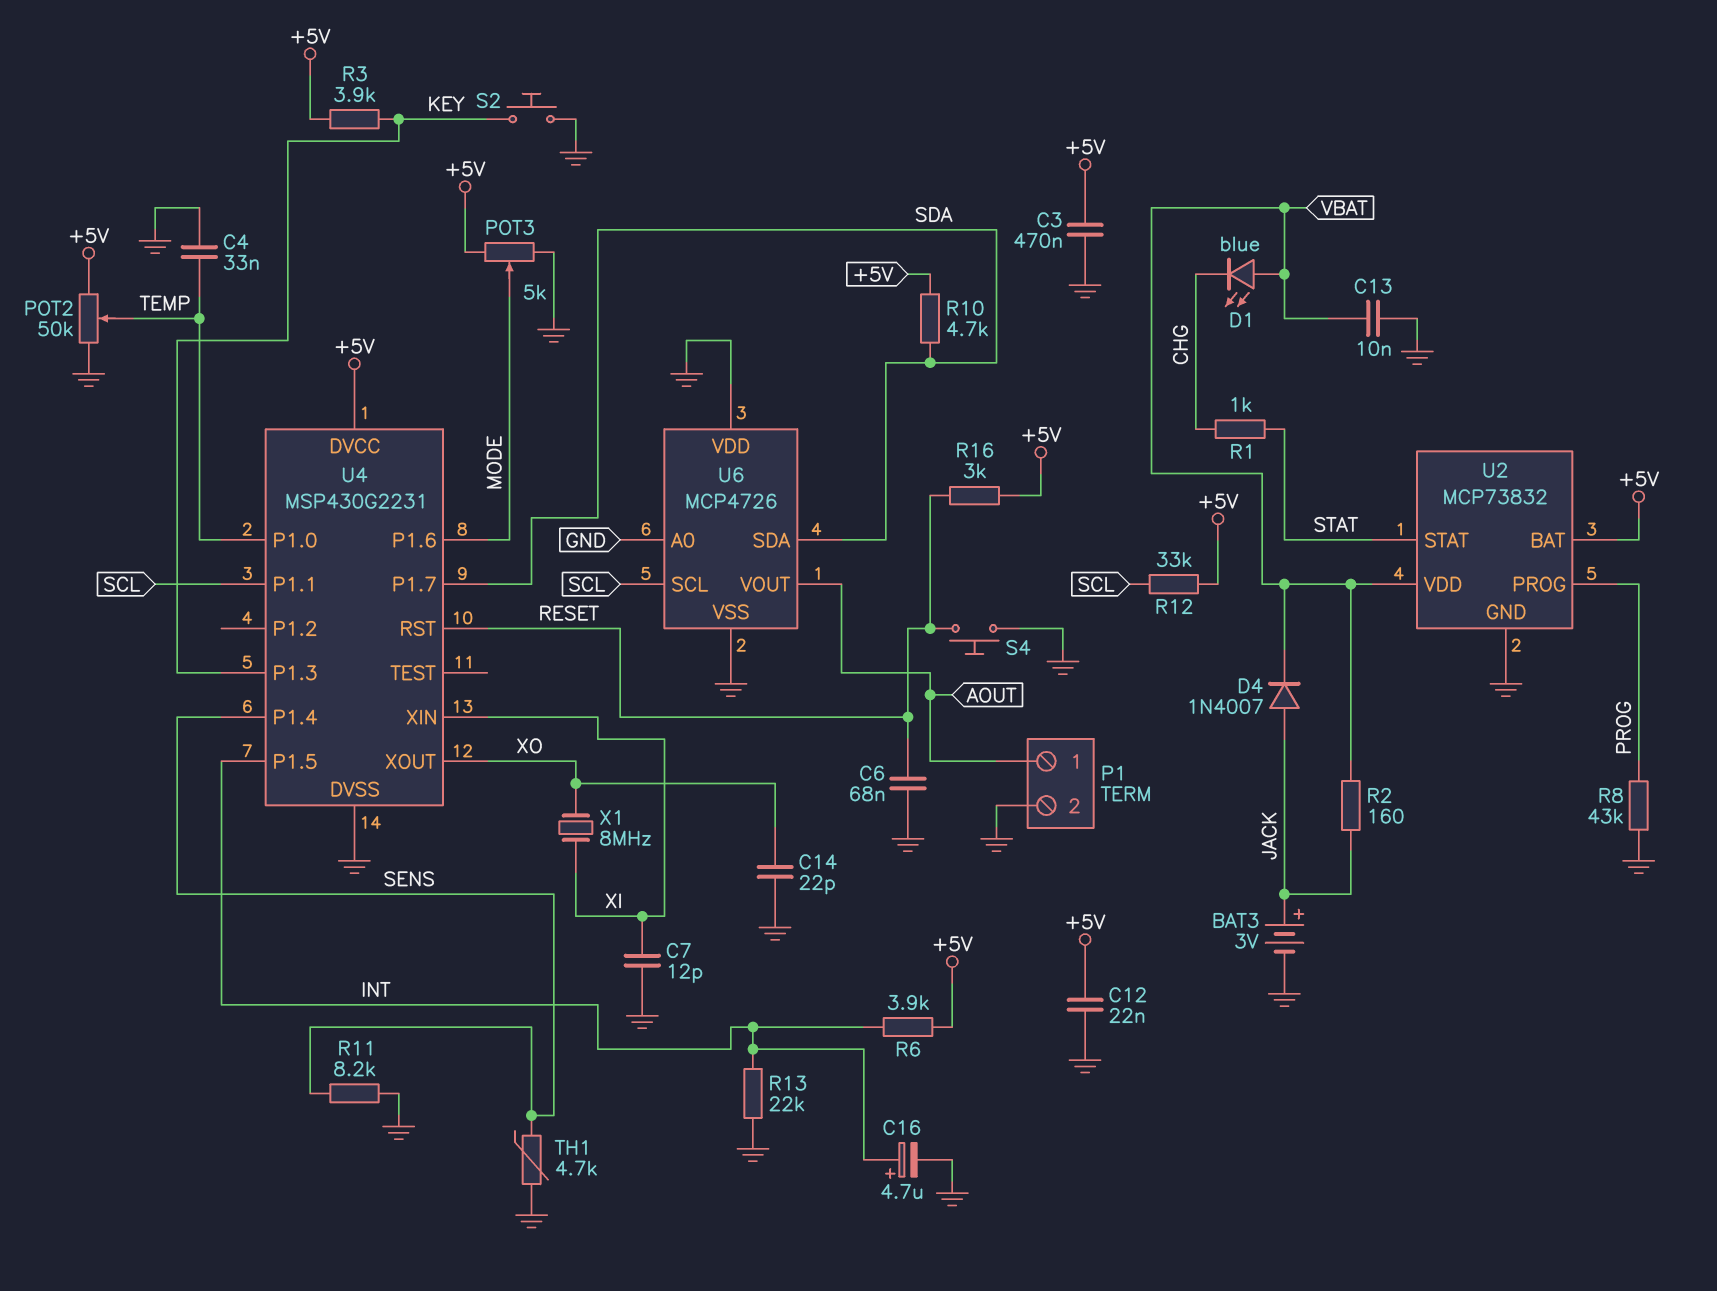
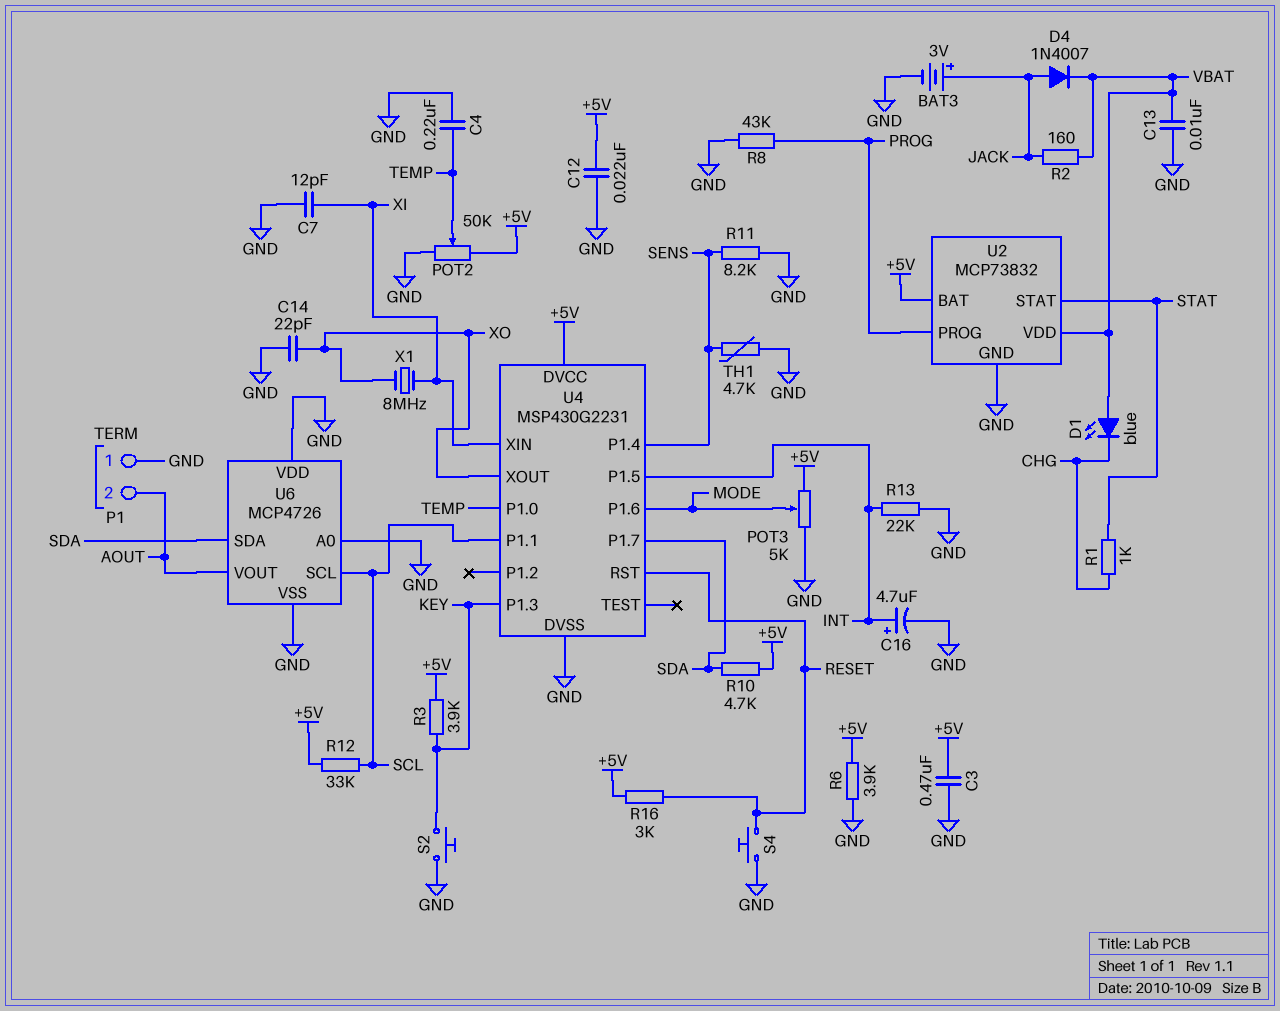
C4: 33nF (GND, TEMP) -> 220nF (GND, TEMP)
C6: 68nF (GND, RESET) -> none
P1 pin 1: AOUT -> GND
P1 pin 2: GND -> AOUT
R6: 3.9k (+5V, INT) -> 3.9k (+5V, GND)

